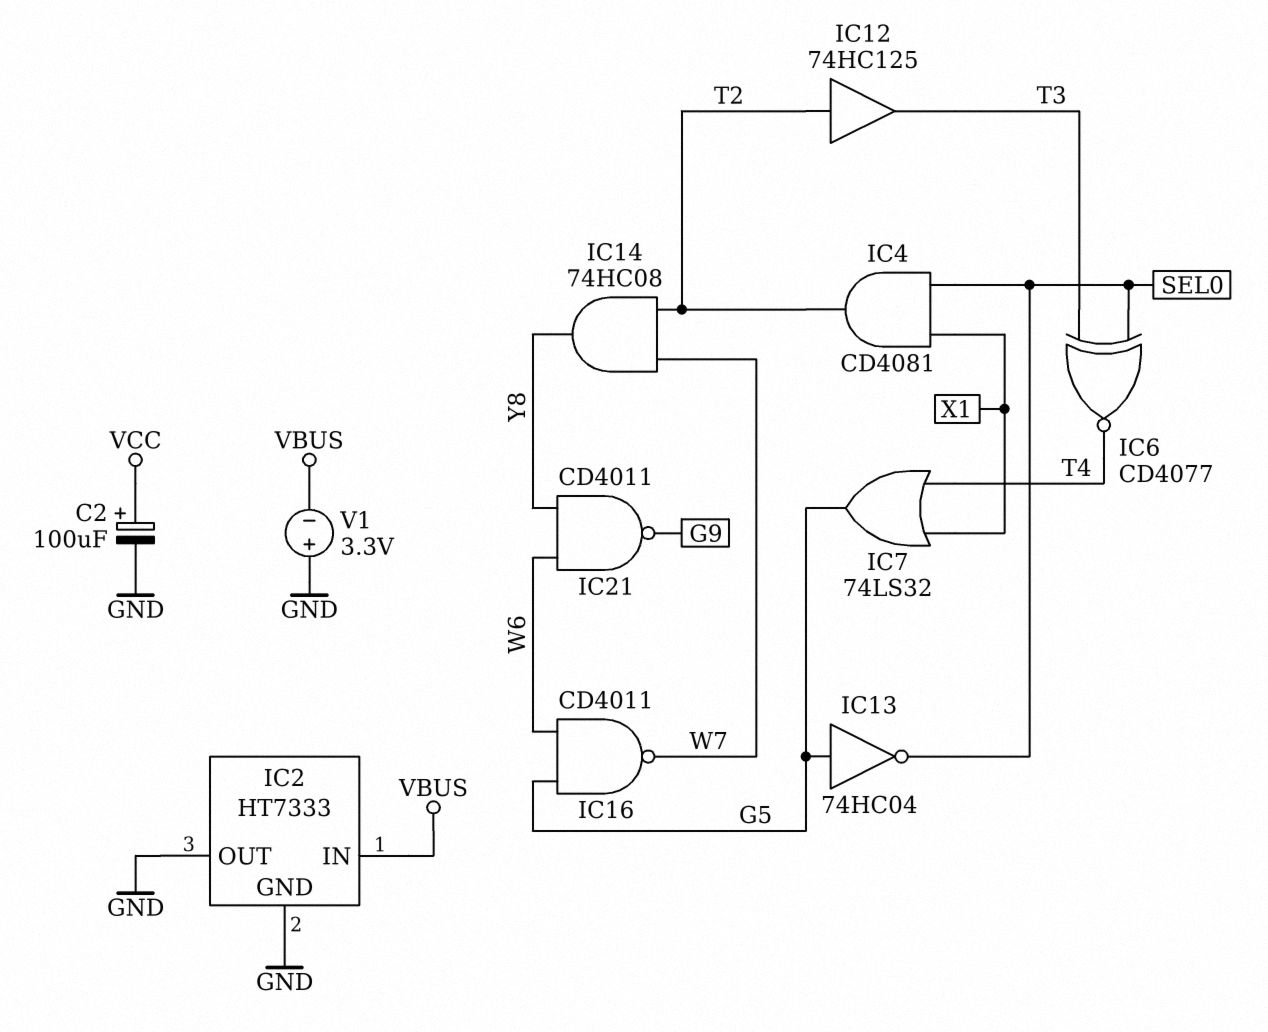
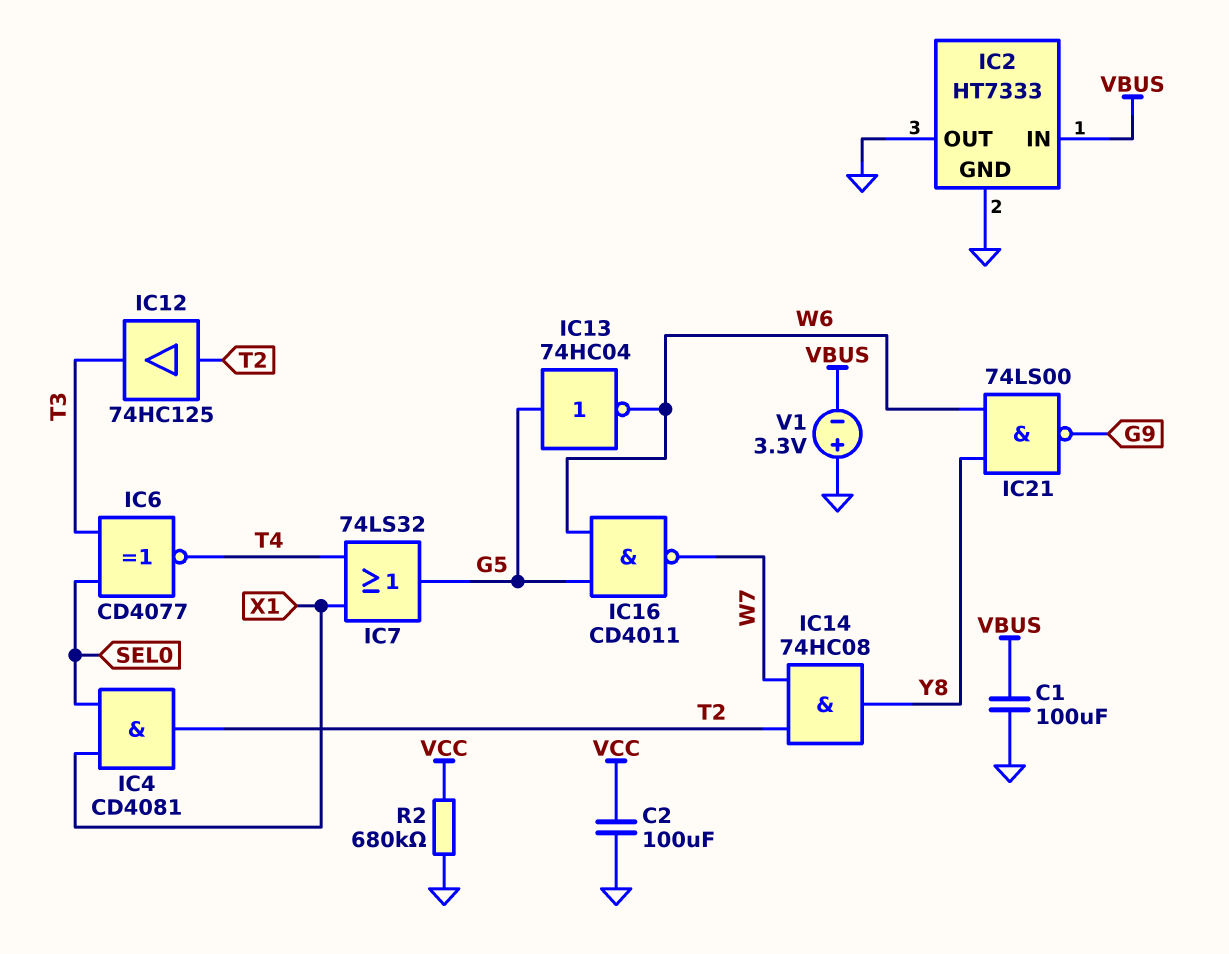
C1: none -> 100uF (GND, VBUS)
C2: 100uF (plus VCC, minus GND) -> 100uF (GND, VCC)
IC13: NOT 74HC04 (in G5, out SEL0) -> NOT 74HC04 (in G5, out W6)
IC21: NAND CD4011 (in W6, in Y8, out G9) -> NAND 74LS00 (in W6, in Y8, out G9)
R2: none -> 680k (GND, VCC)

